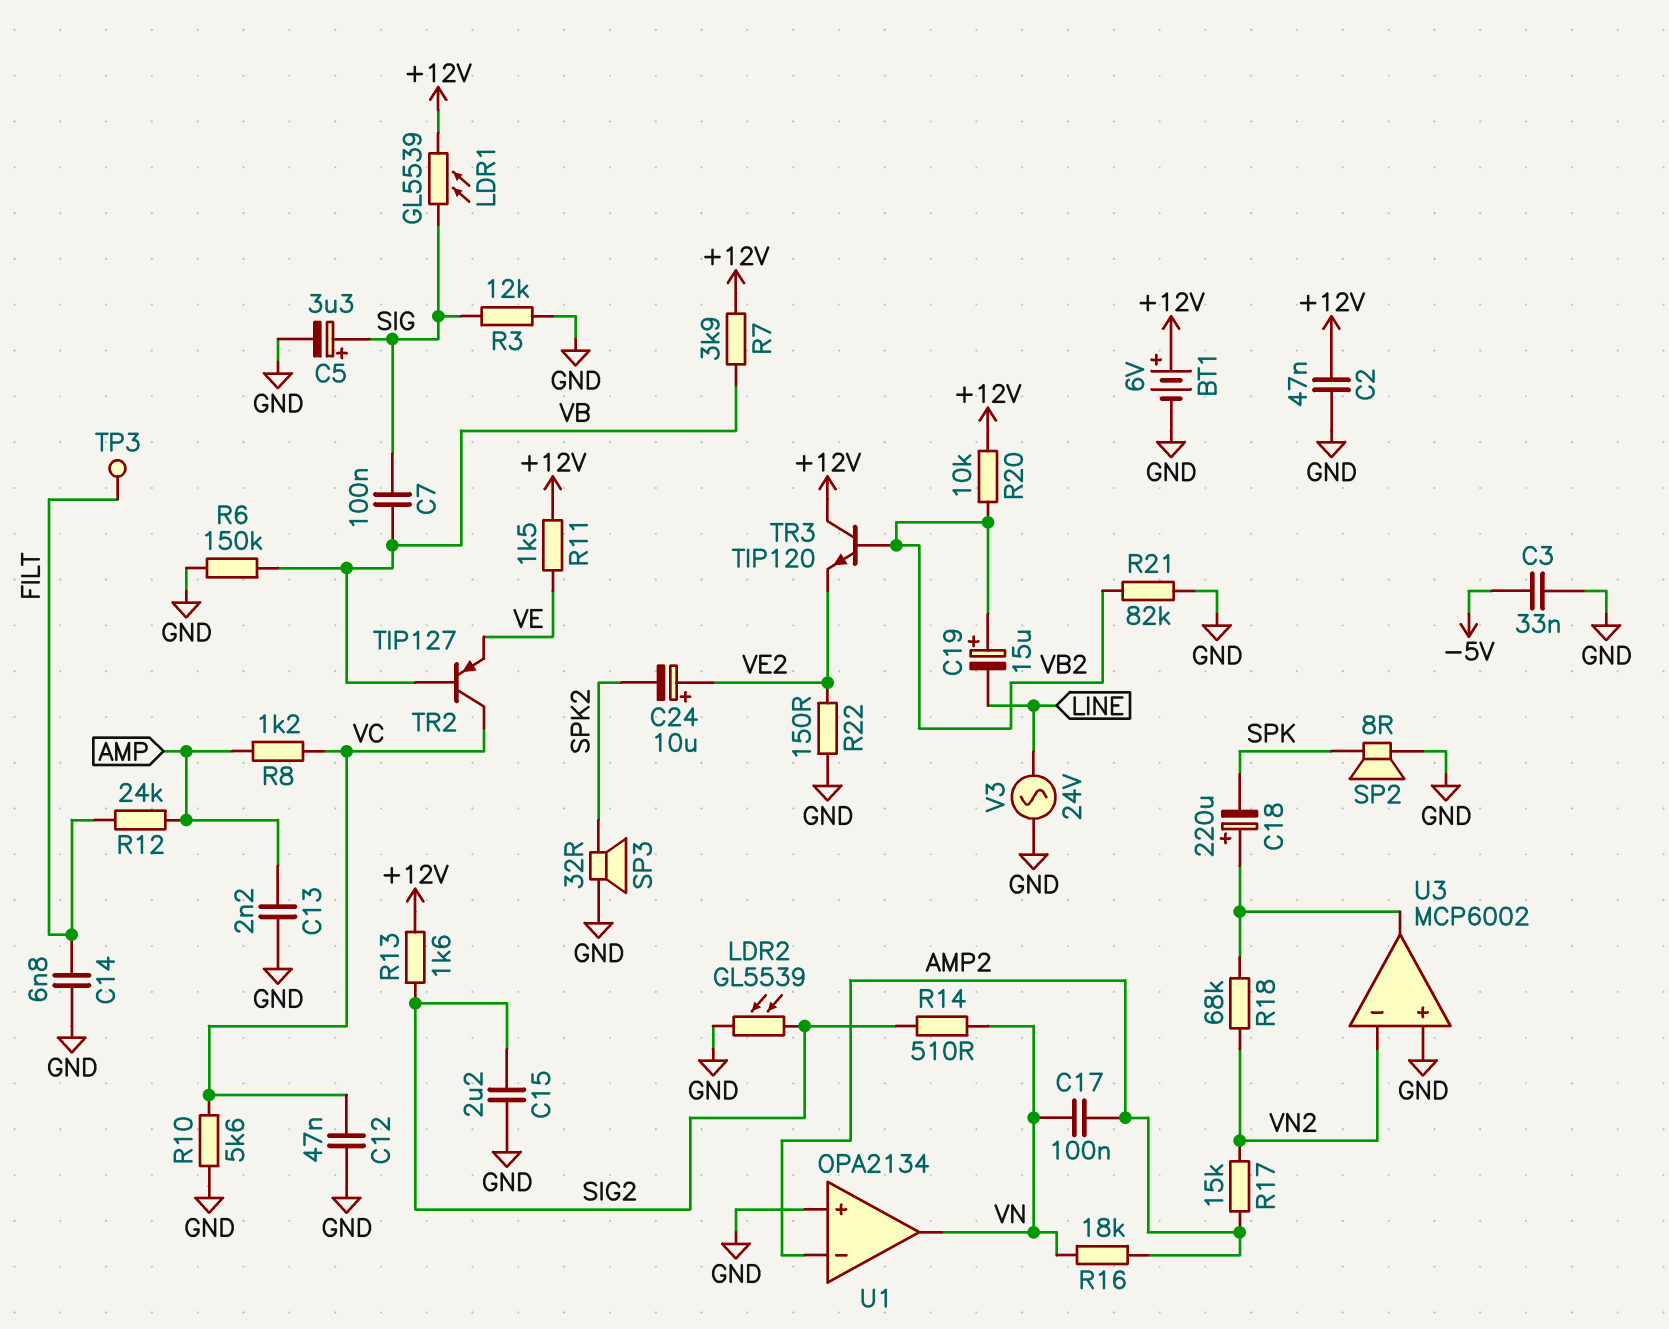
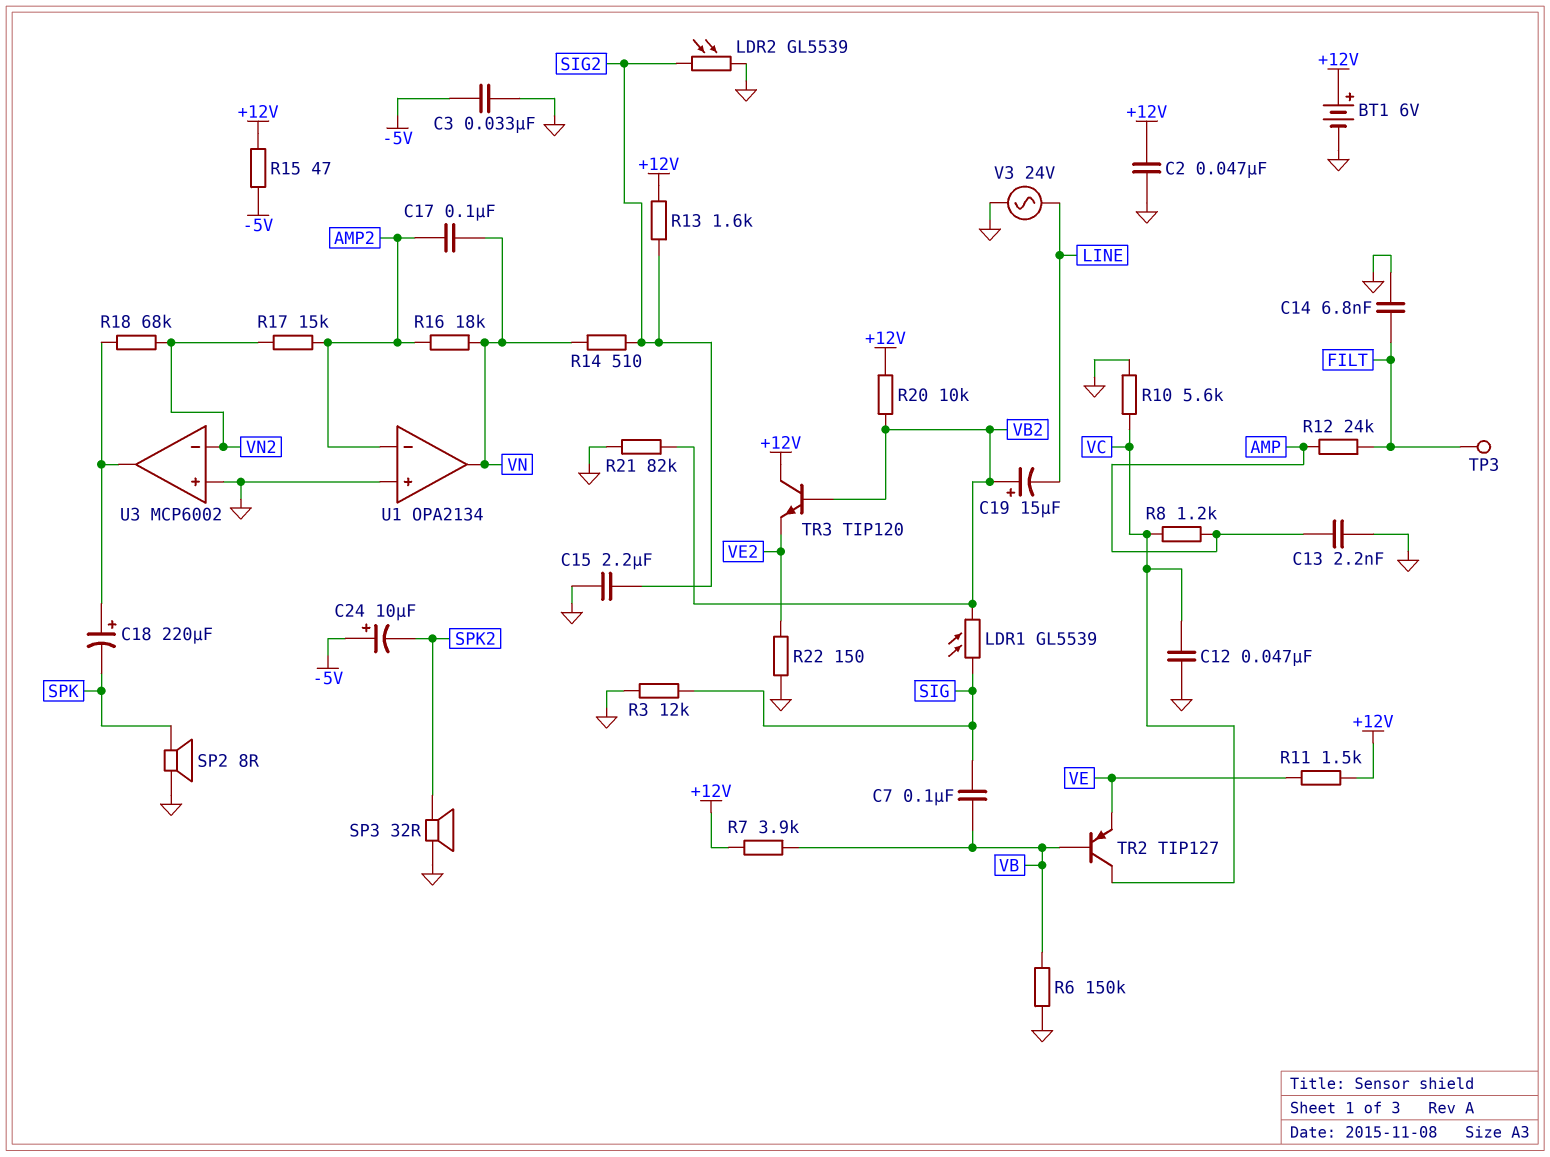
C5: 3.3uF (plus SIG, minus GND) -> none
C24: 10uF (plus VE2, minus SPK2) -> 10uF (plus -5V, minus SPK2)
LDR1: GL5539 (+12V, SIG) -> GL5539 (SIG, VB2)
R15: none -> 47 (+12V, -5V)

